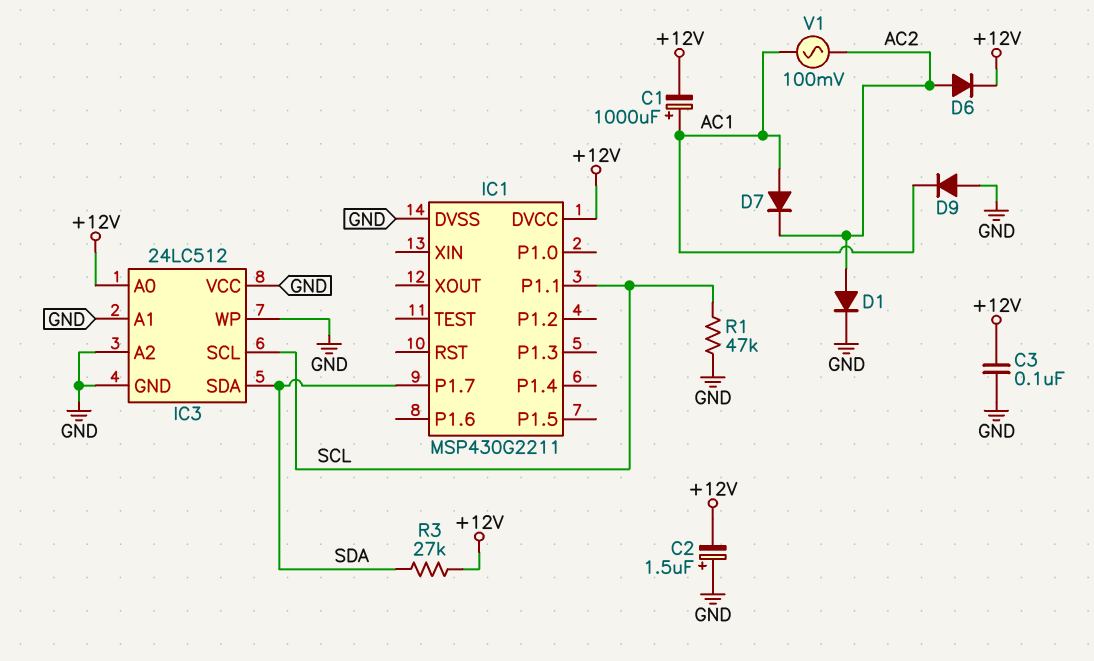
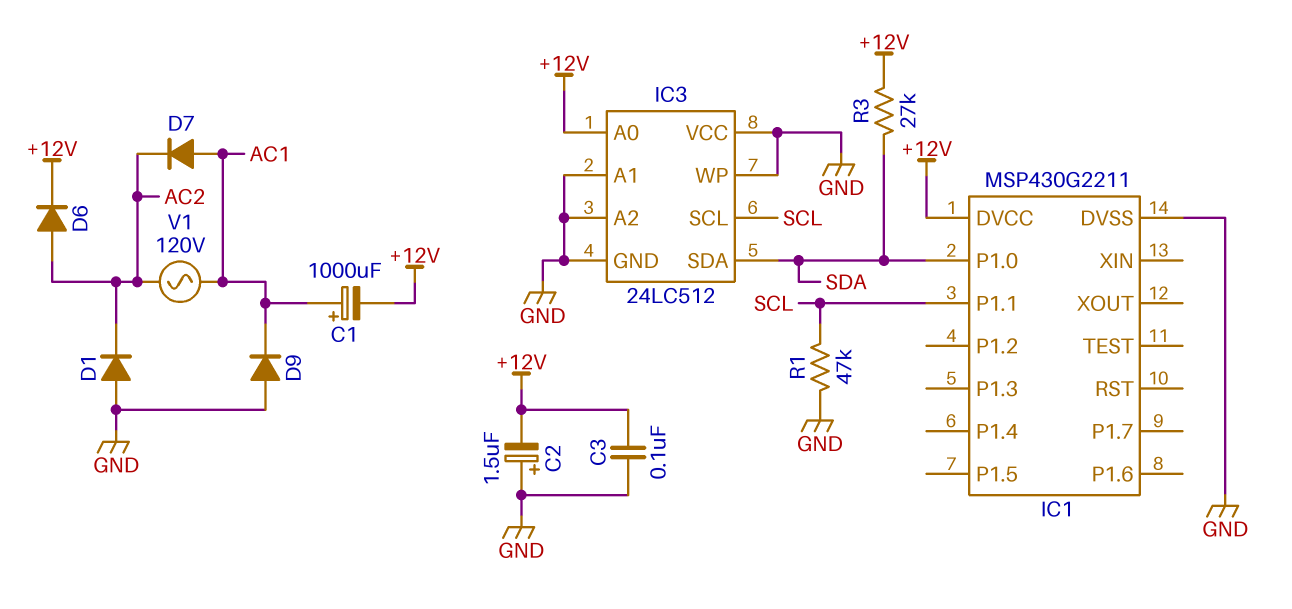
D1: diode (A AC2, K GND) -> diode (A GND, K AC2)
IC1 pin P1.0: none -> SDA
IC1 pin P1.7: SDA -> none
V1: AC 100mV (AC1, AC2) -> AC 120V (AC1, AC2)

